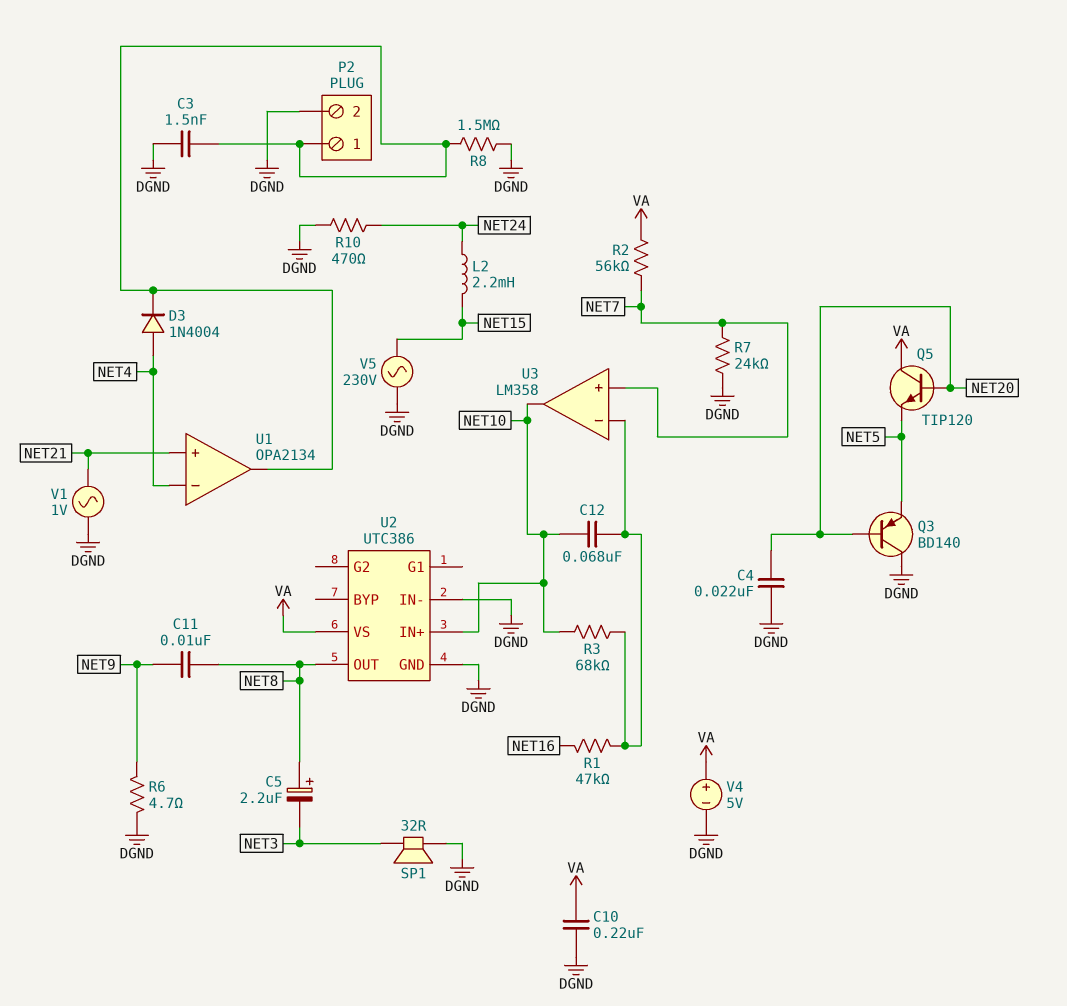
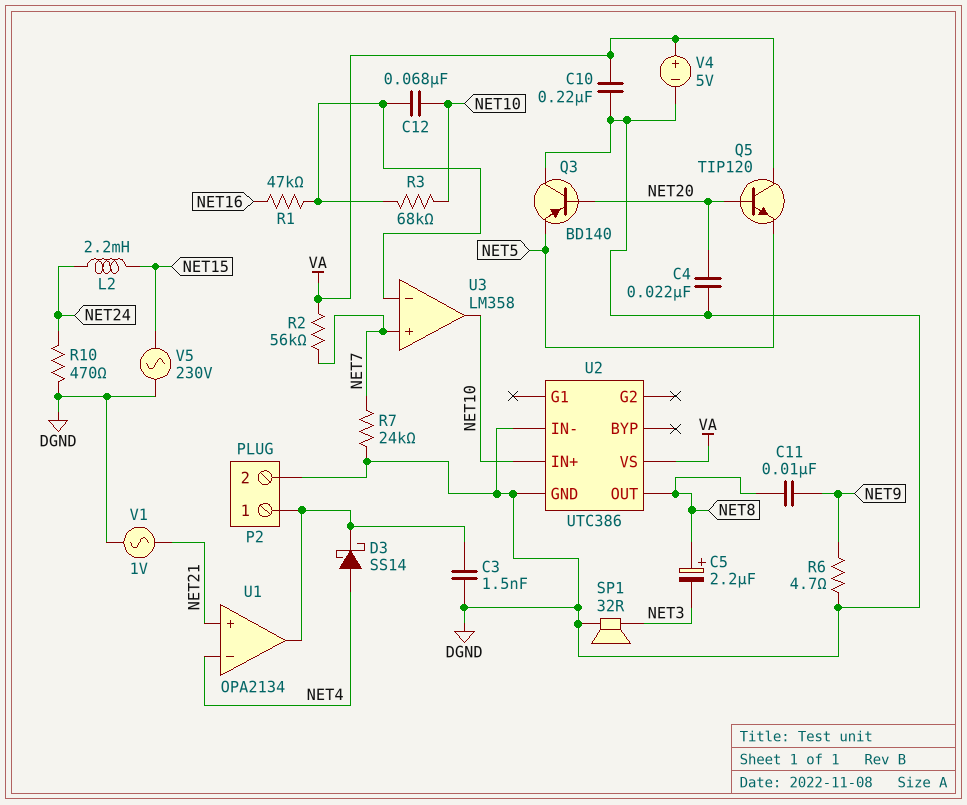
D3: diode 1N4004 (A NET4, K P2/1) -> schottky SS14 (A NET4, K P2/1)
R8: 1.5M (DGND, P2/1) -> none

